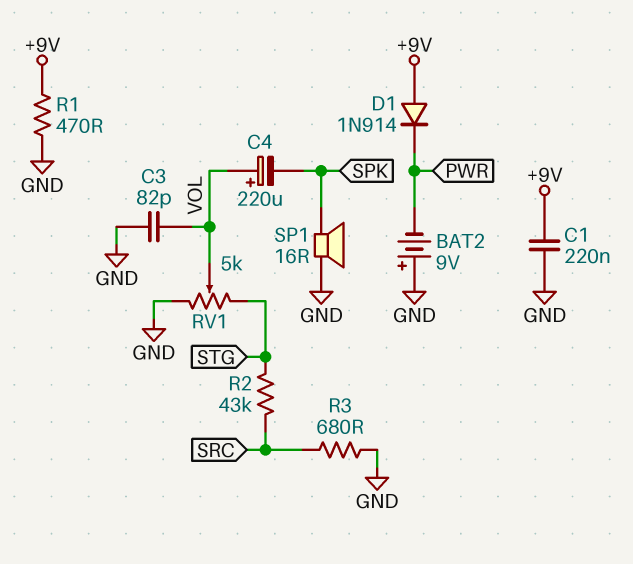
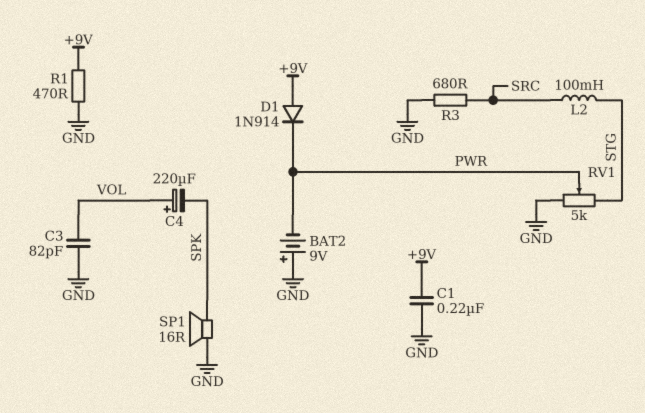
L2: none -> 100mH (SRC, STG)
R2: 43k (SRC, STG) -> none
RV1: 5k (GND, STG, wiper VOL) -> 5k (GND, STG, wiper PWR)

